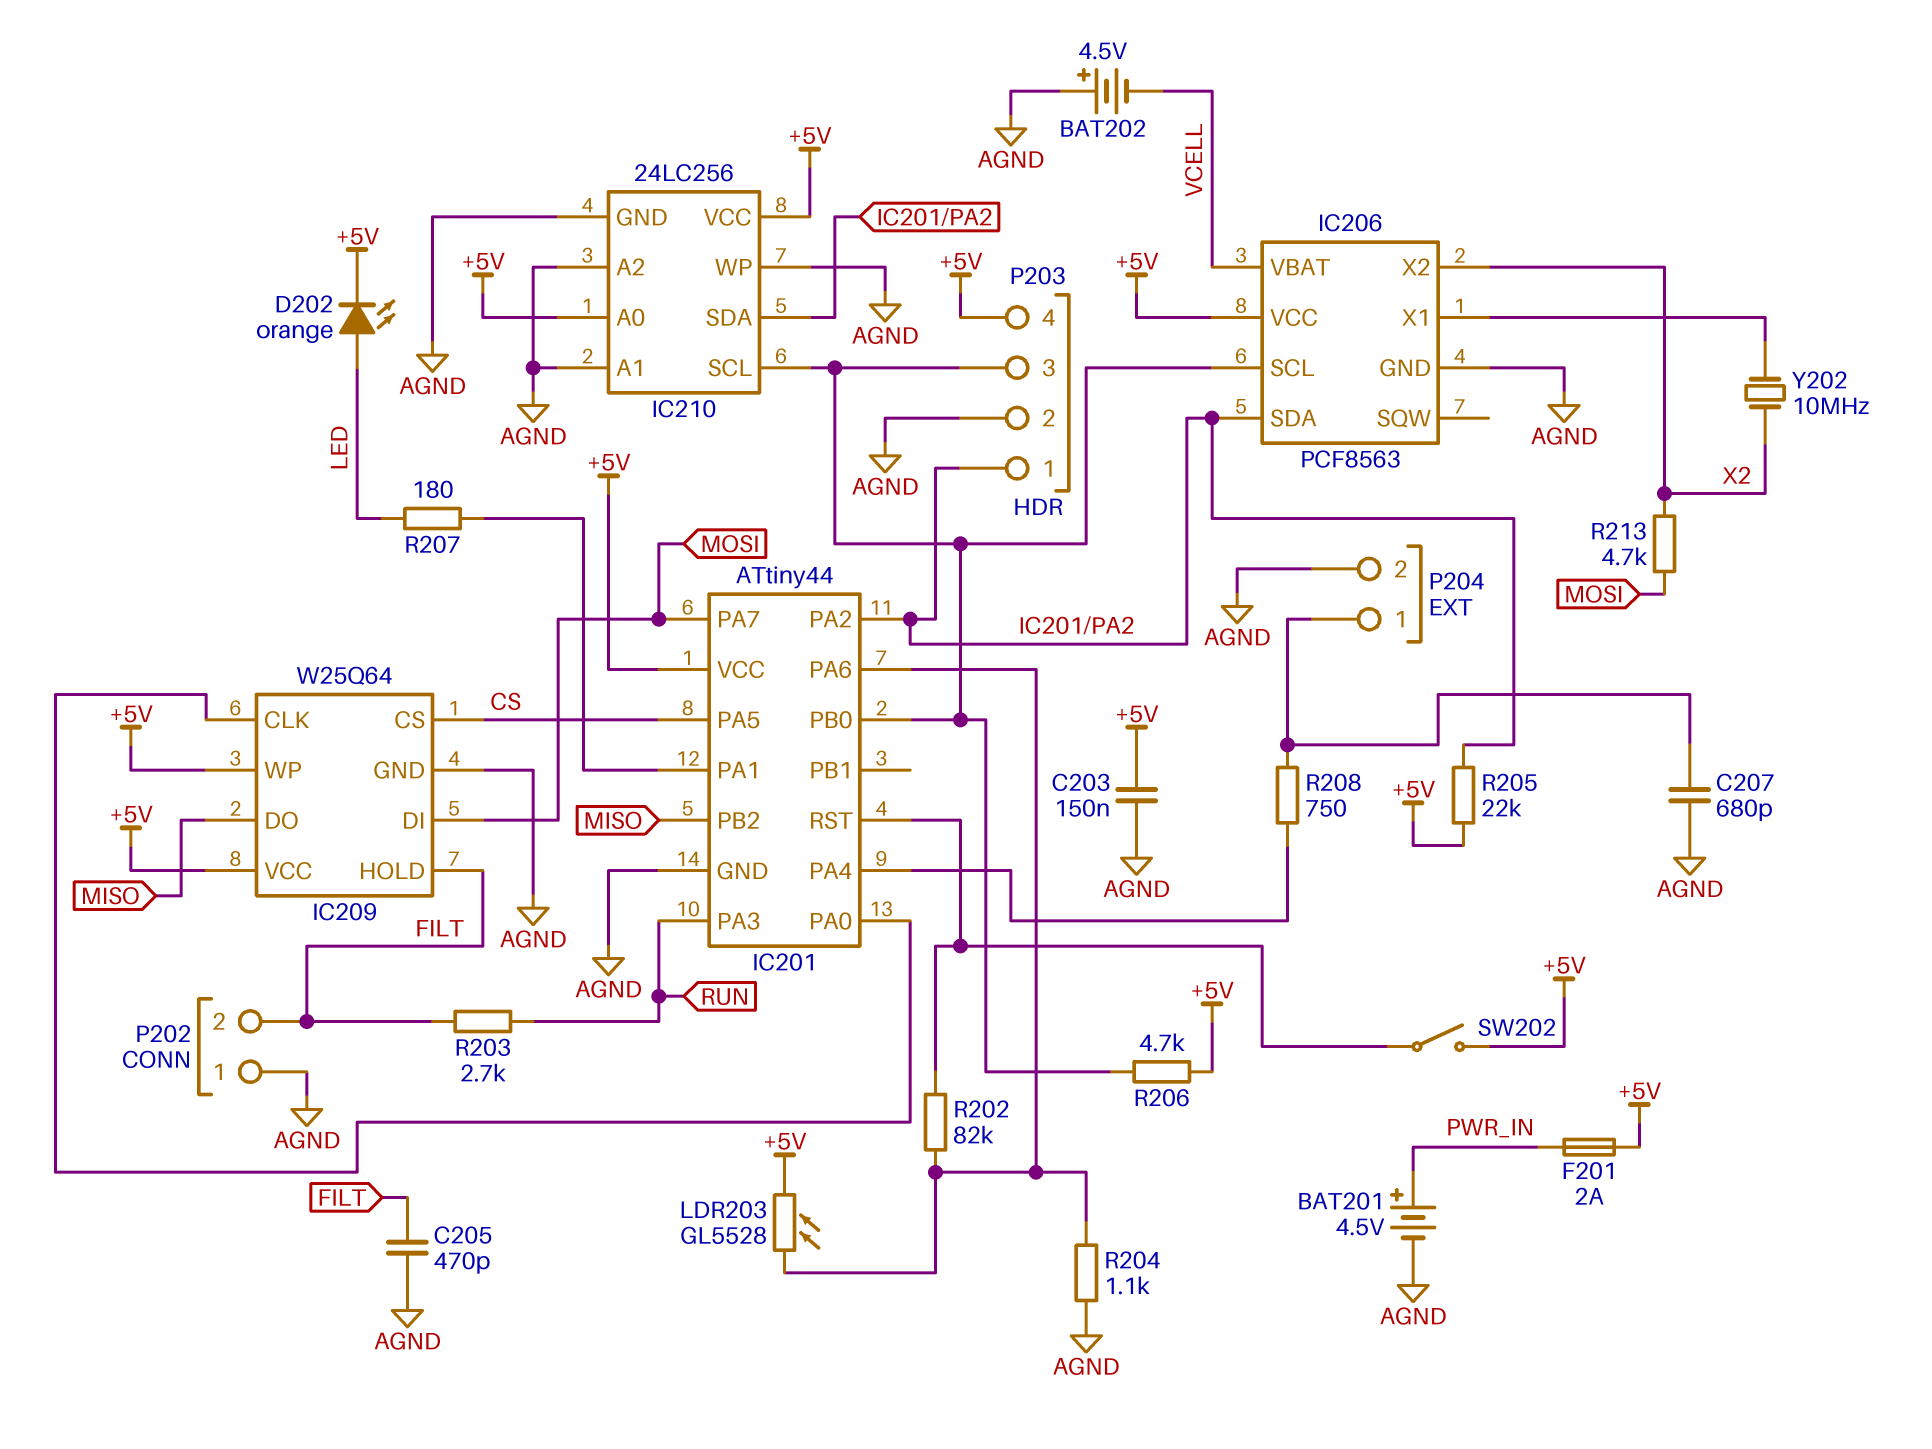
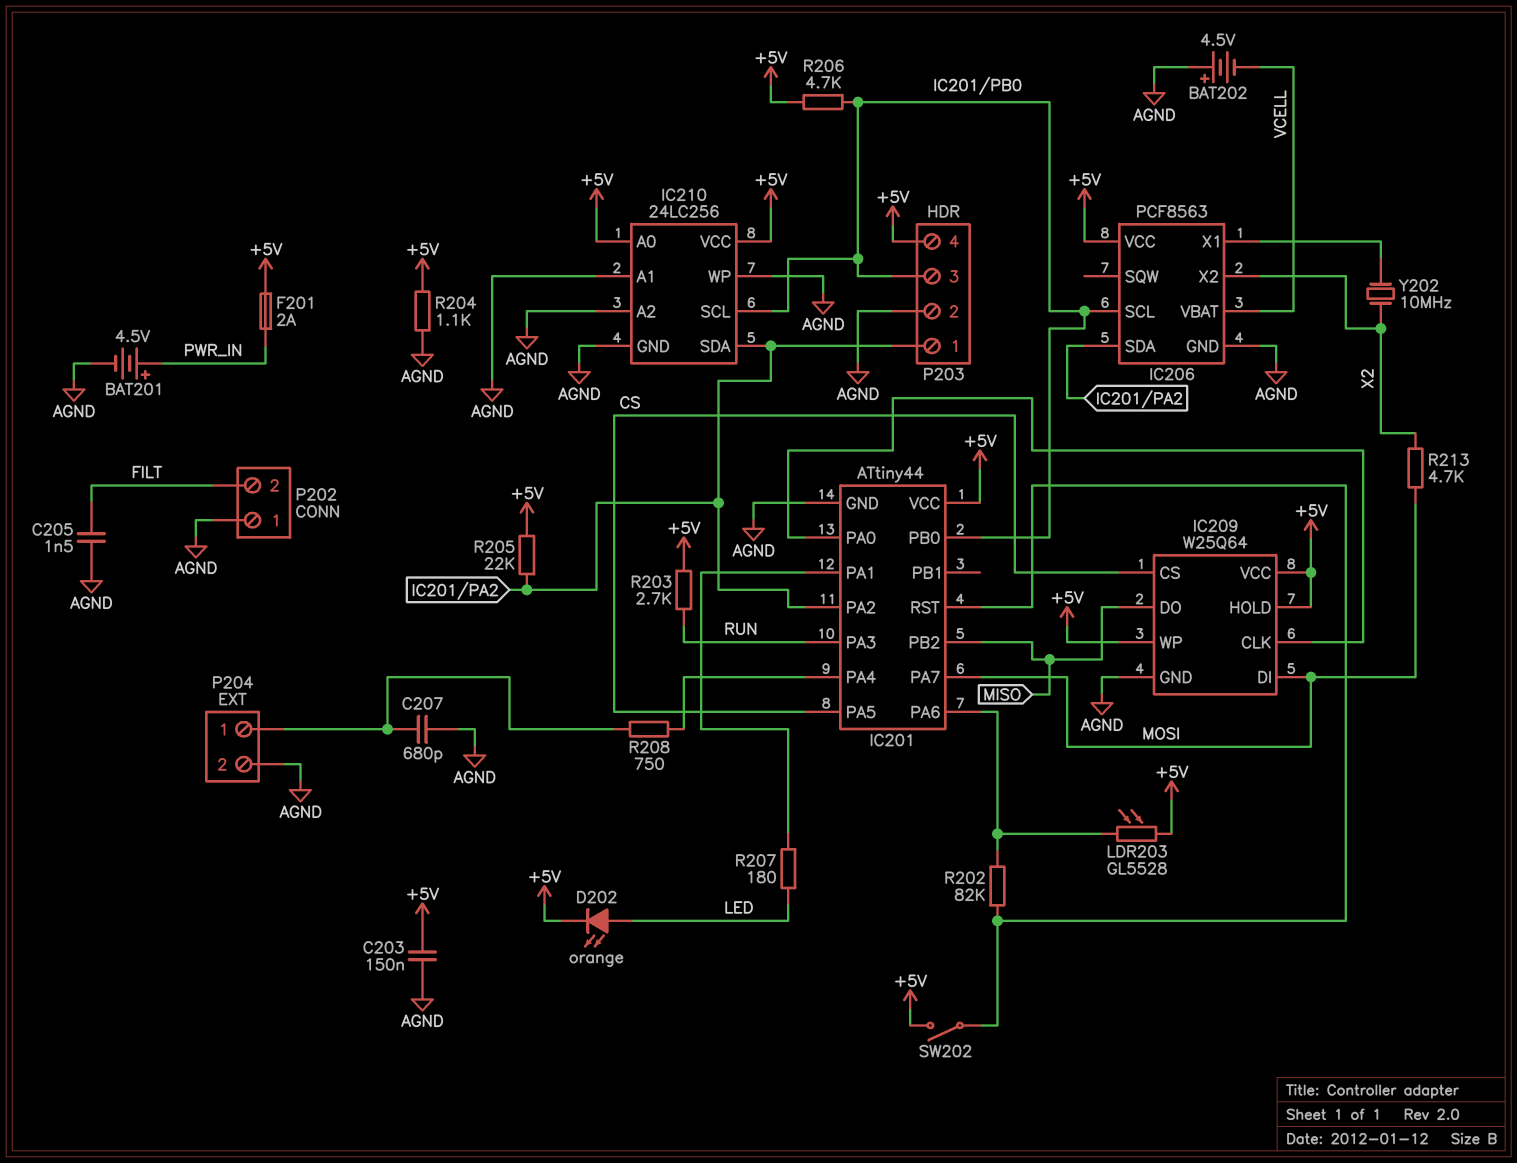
C205: 470pF (AGND, FILT) -> 1.5nF (AGND, FILT)
IC209 pin HOLD: FILT -> +5V
R203: 2.7k (FILT, RUN) -> 2.7k (+5V, RUN)
R204: 1.1k (AGND, IC201/PA6) -> 1.1k (+5V, AGND)

